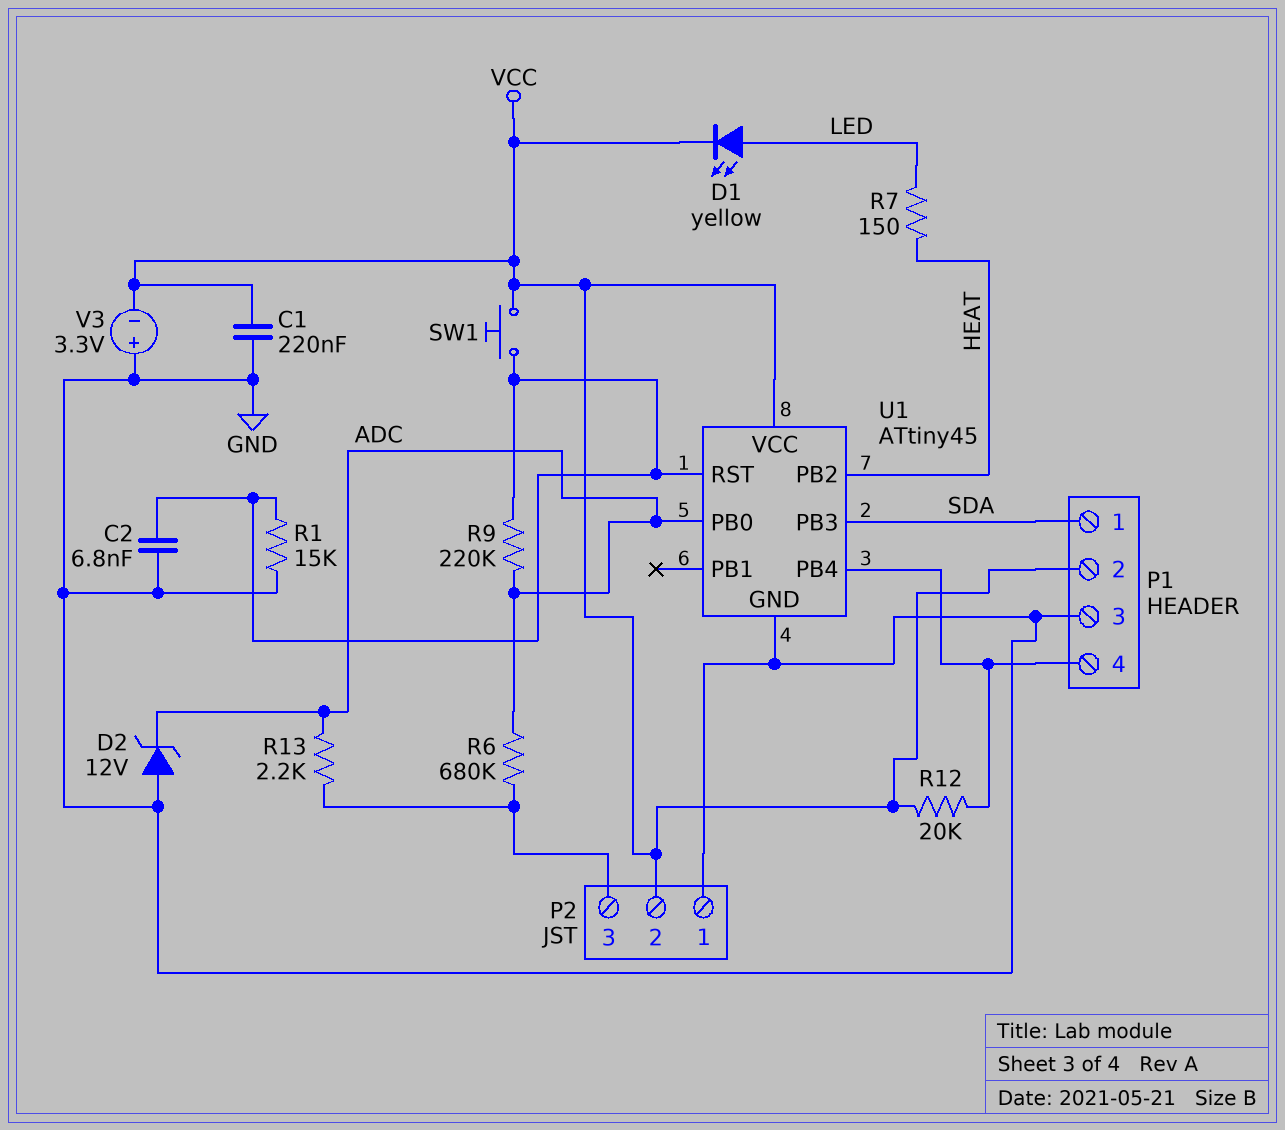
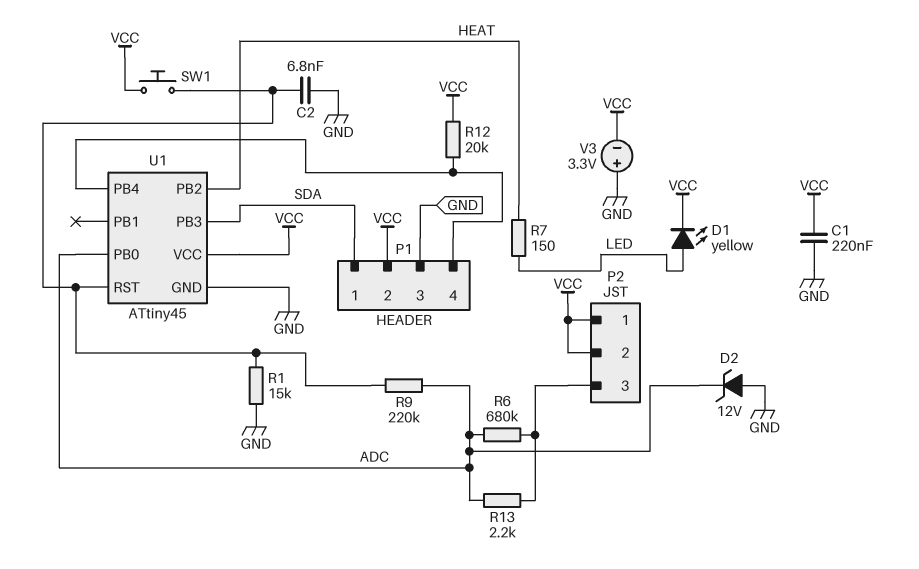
P2 pin 1: GND -> VCC

